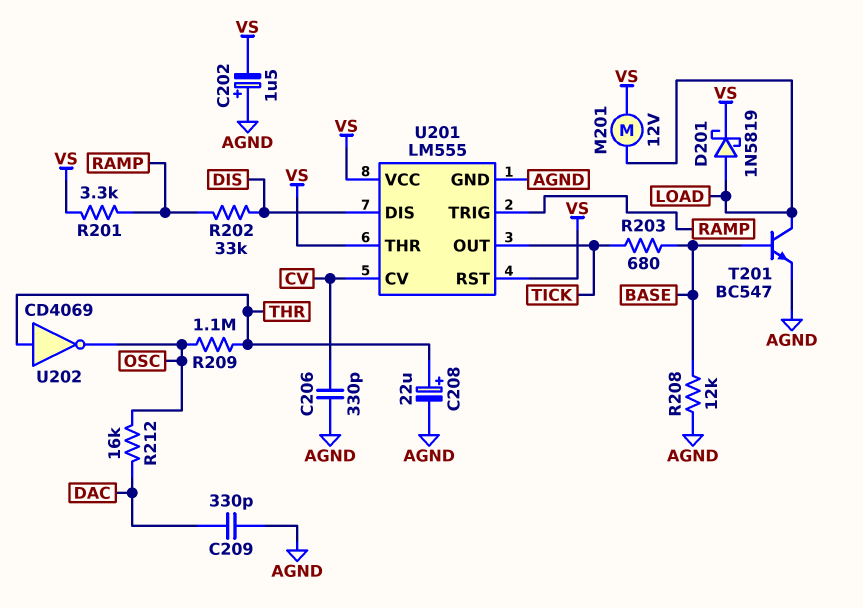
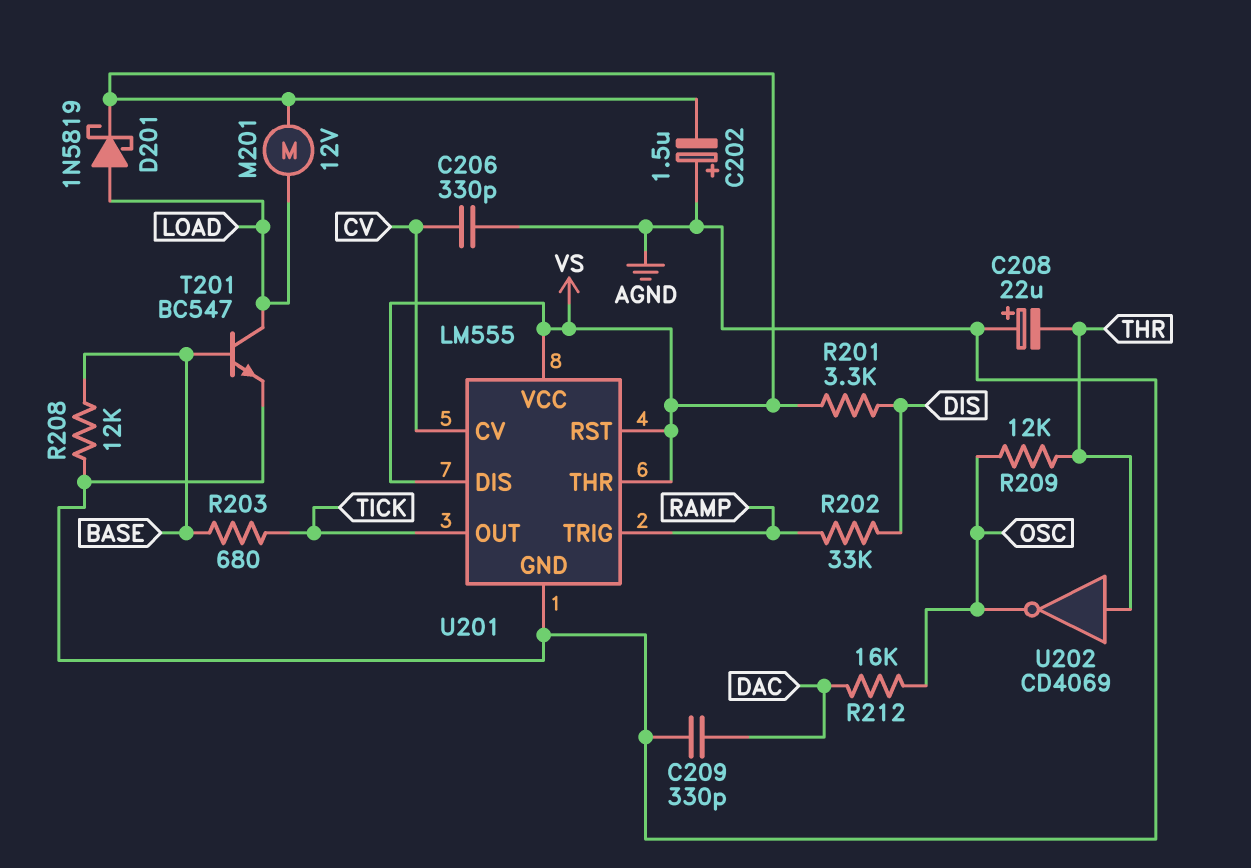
C208: 22uF (plus THR, minus AGND) -> 22uF (plus AGND, minus THR)
R201: 3.3k (RAMP, VS) -> 3.3k (DIS, VS)
R209: 1.1M (OSC, THR) -> 12k (OSC, THR)
U201 pin DIS: DIS -> VS

